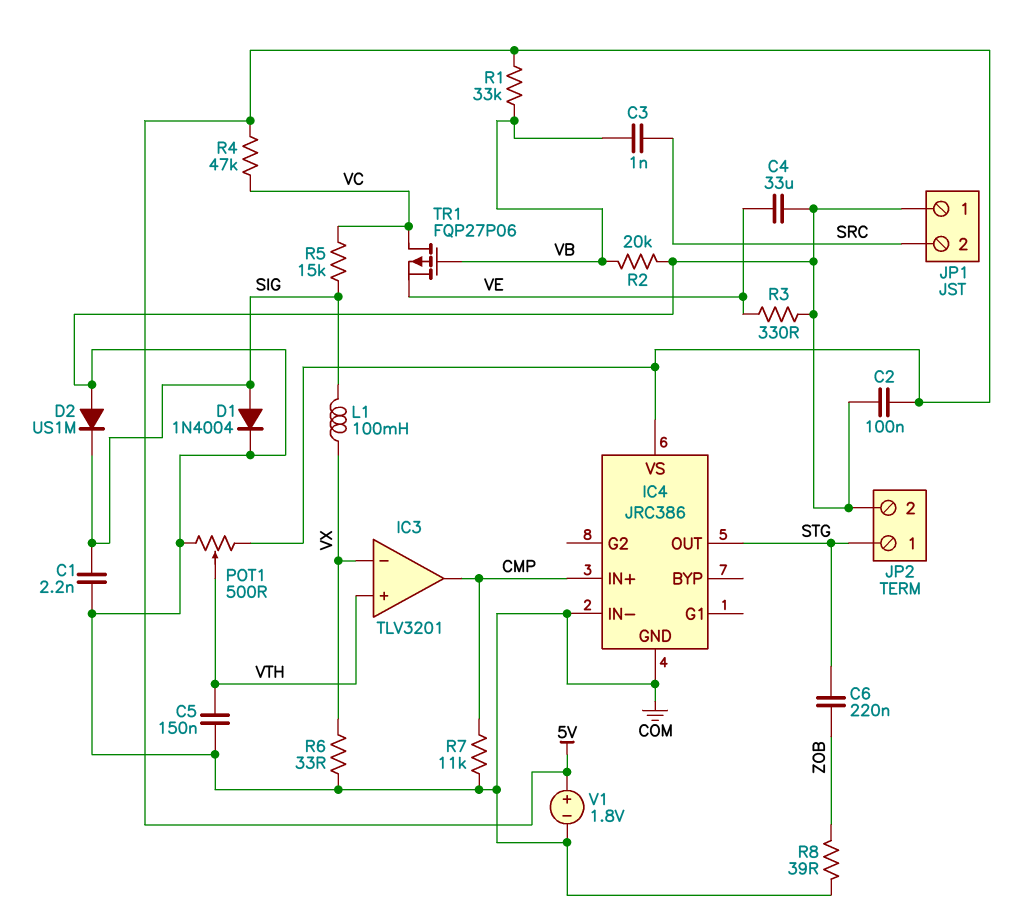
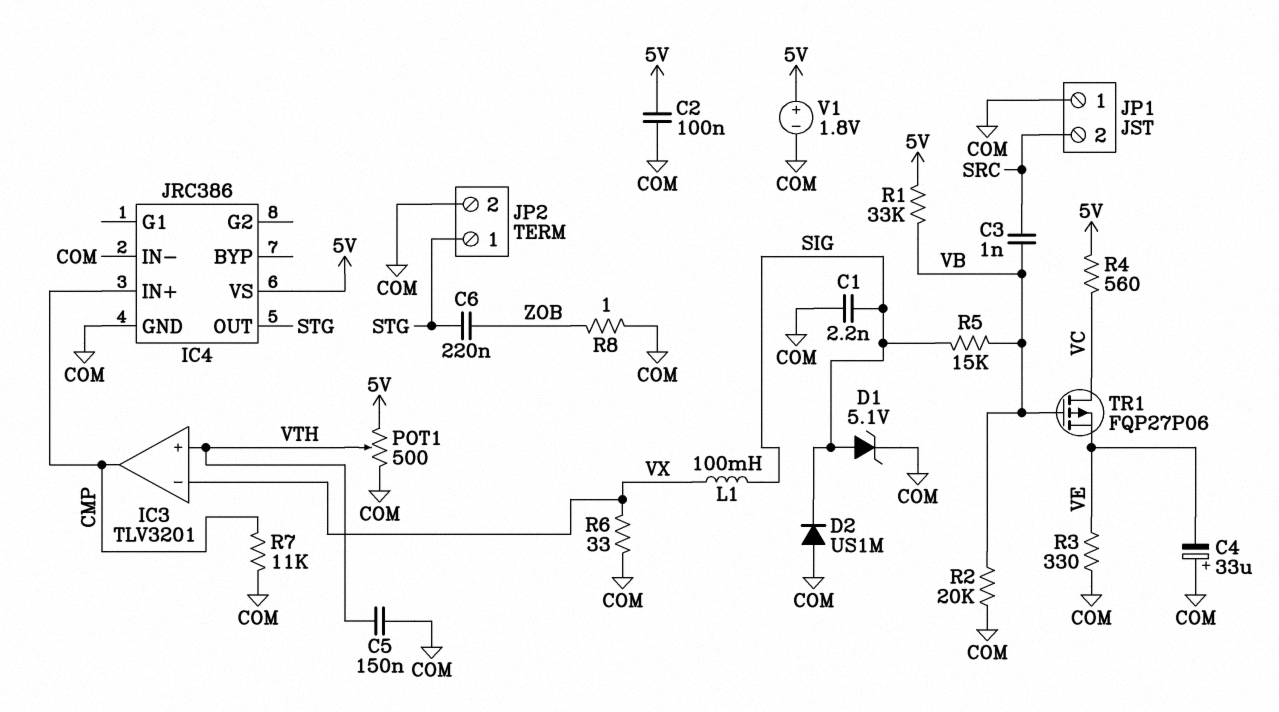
C4: 33uF (COM, VE) -> 33uF (plus COM, minus VE)
D1: diode 1N4004 (A SIG, K COM) -> zener 5.1V (A SIG, K COM)
R4: 47k (5V, VC) -> 560 (5V, VC)
R5: 15k (SIG, VC) -> 15k (SIG, VB)
R8: 39 (COM, ZOB) -> 1 (COM, ZOB)

